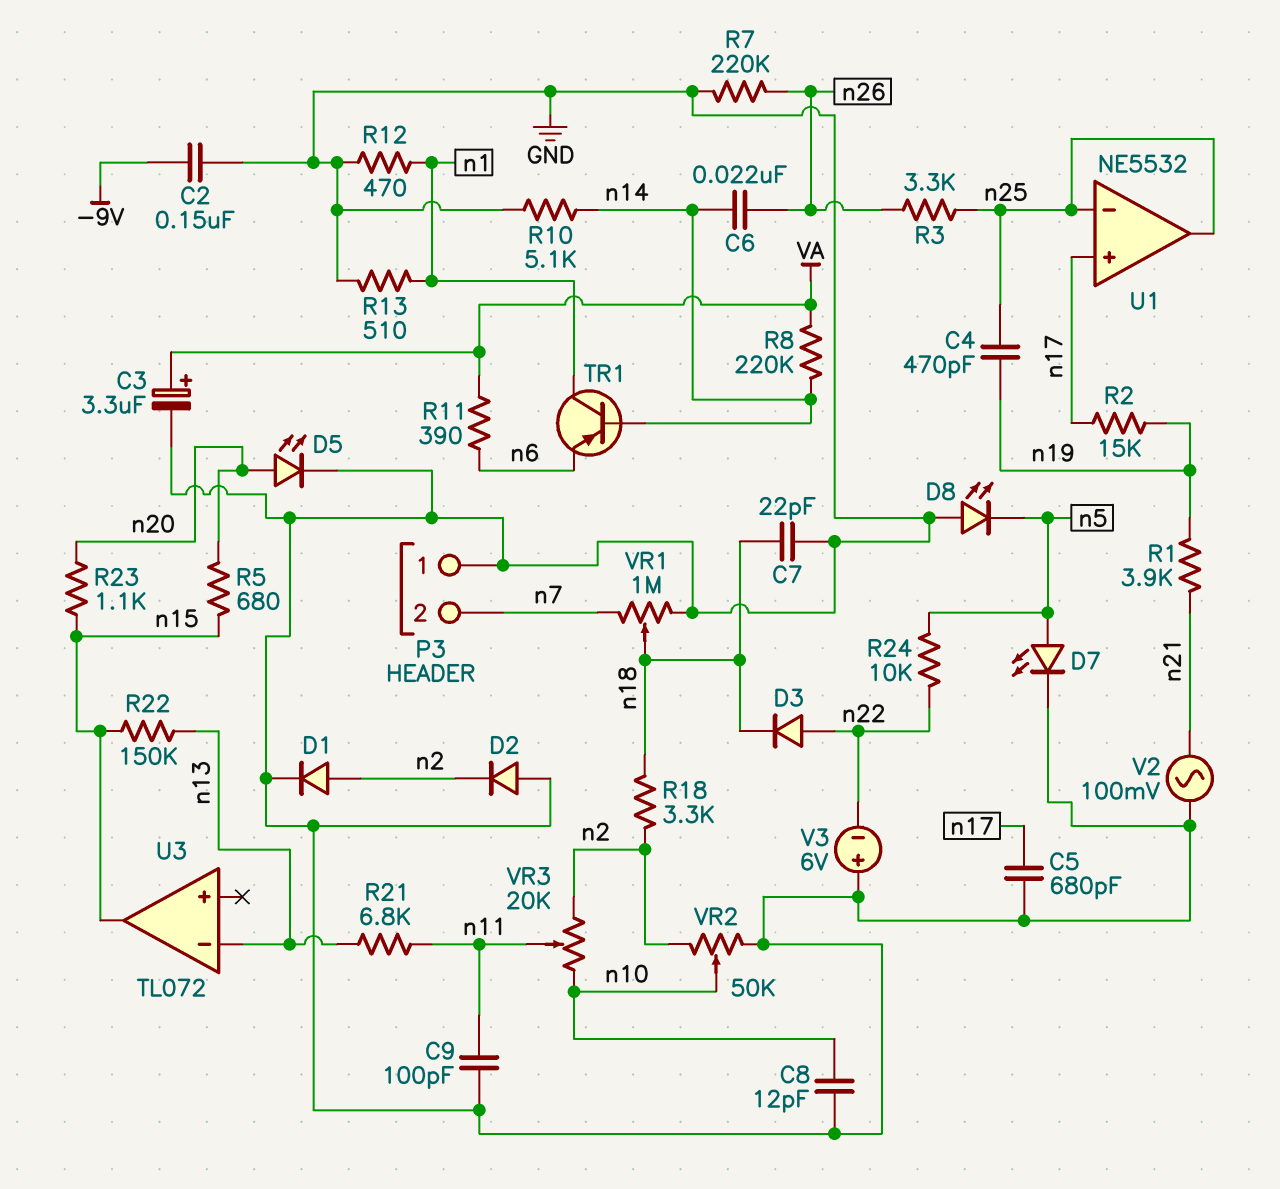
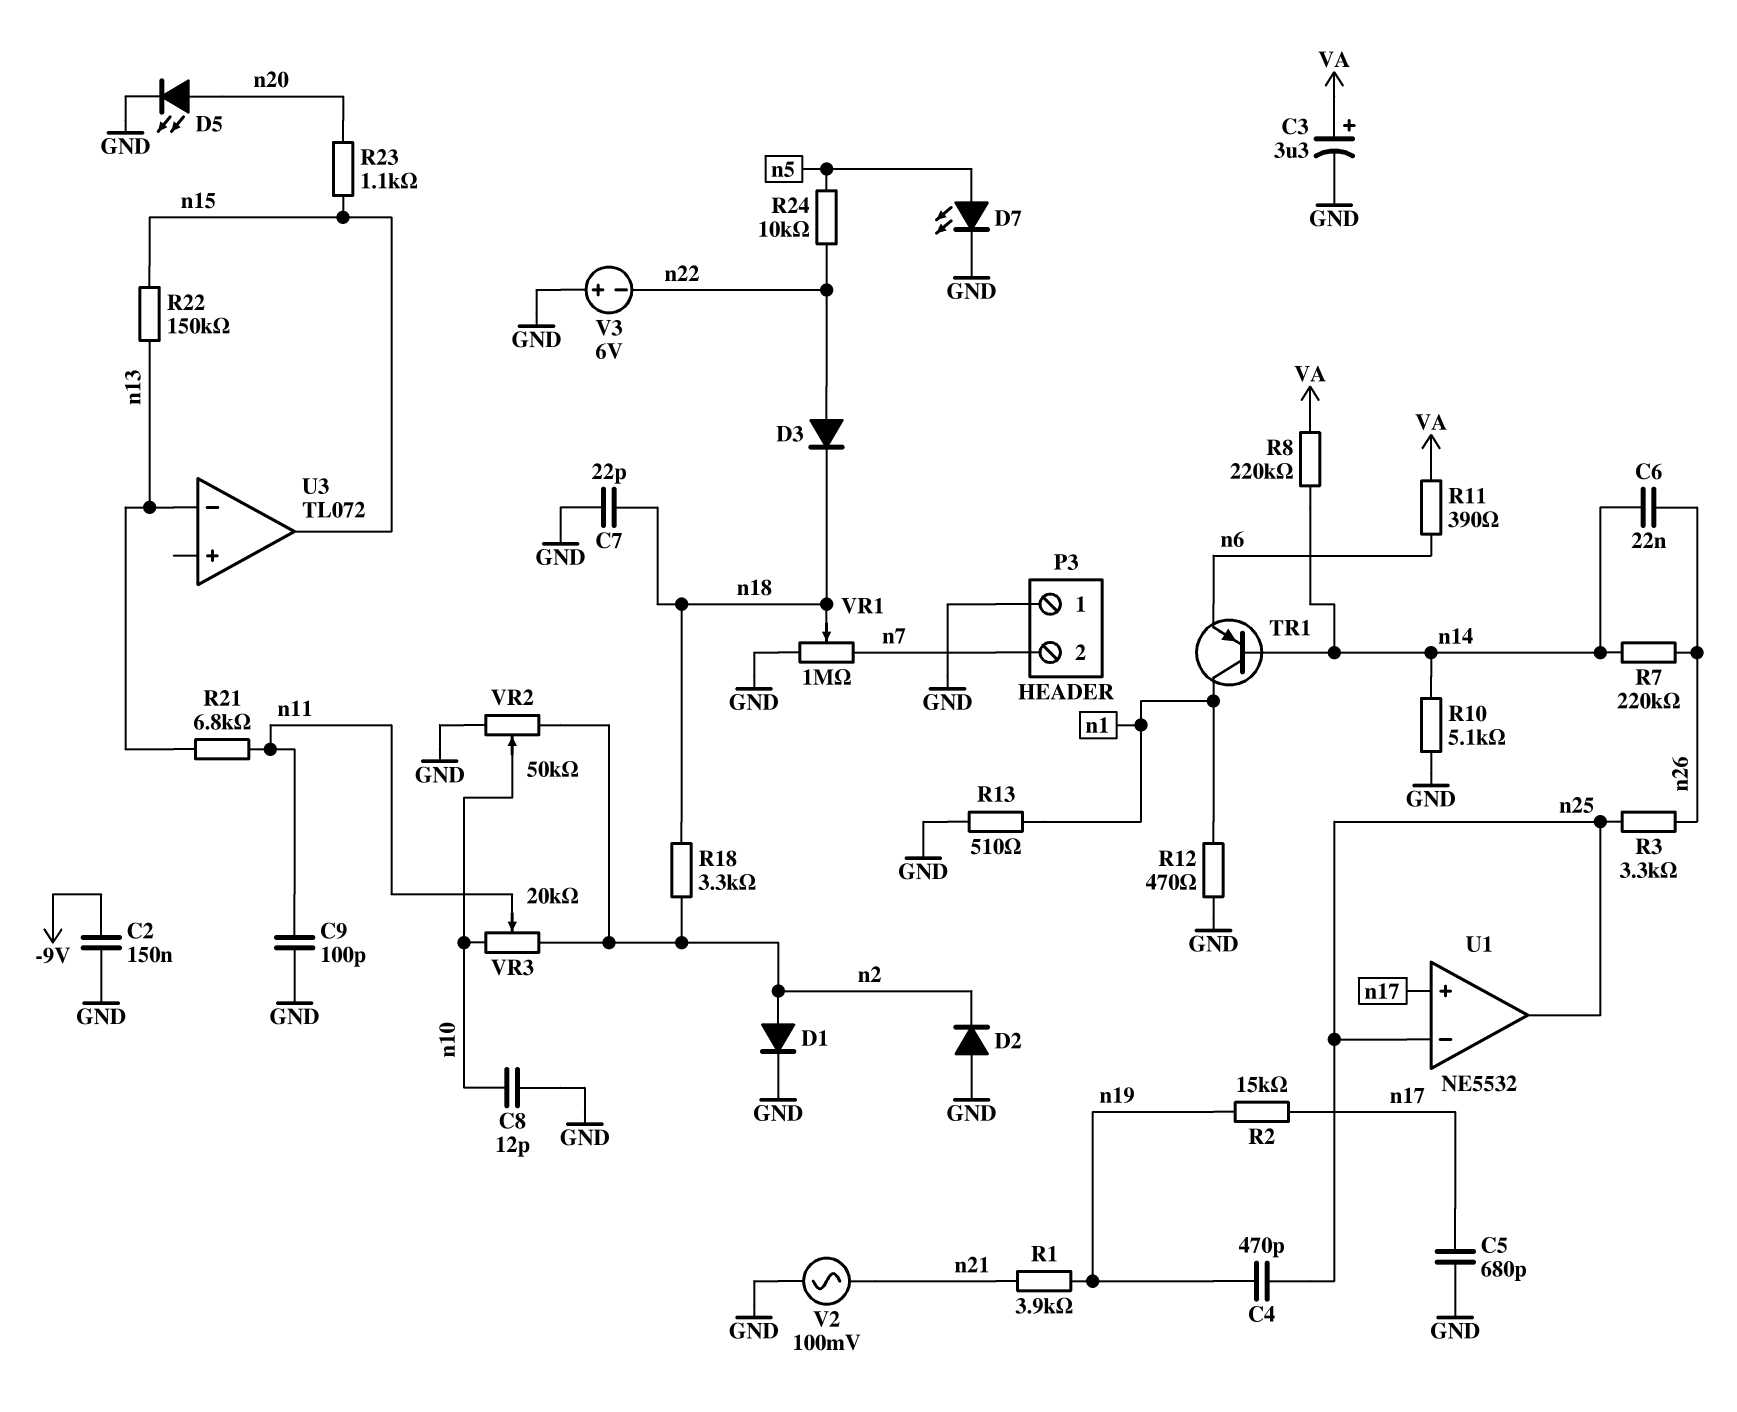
D8: LED (A GND, K n5) -> none
R5: 680 (n15, n20) -> none
R7: 220k (GND, n26) -> 220k (n14, n26)

